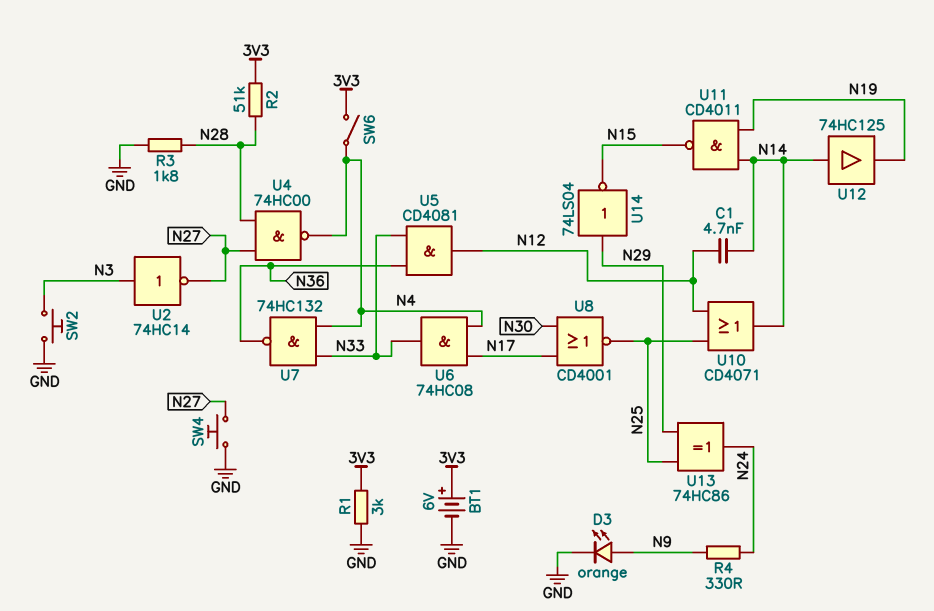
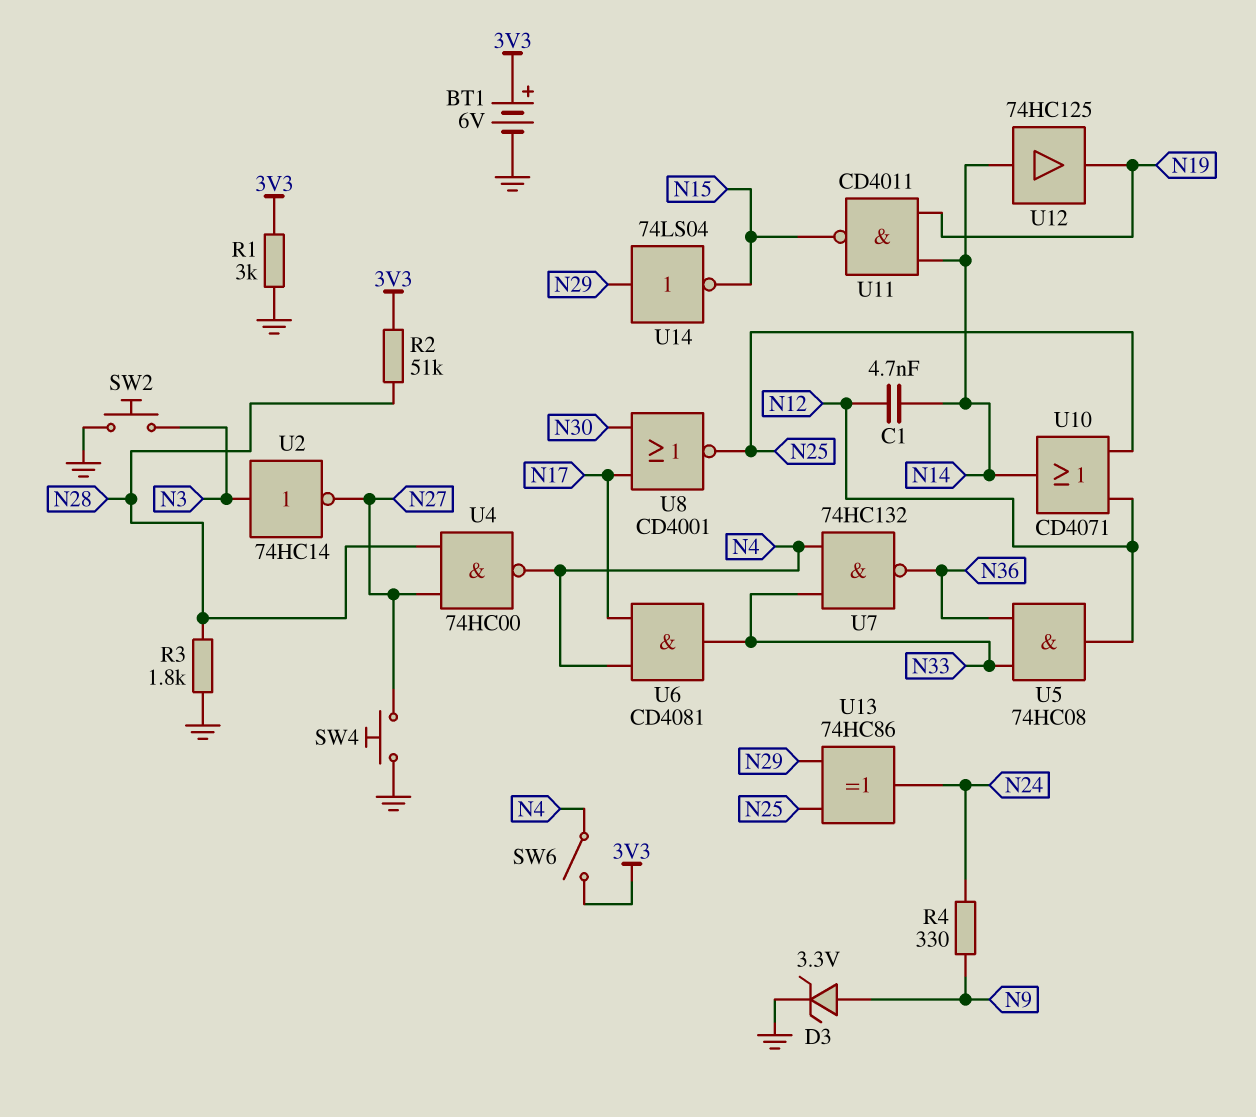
D3: LED orange (A N9, K GND) -> zener 3.3V (A N9, K GND)
U5: AND CD4081 (in N33, in N36, out N12) -> AND 74HC08 (in N33, in N36, out N12)
U6: AND 74HC08 (in N4, in N17, out N33) -> AND CD4081 (in N4, in N17, out N33)

